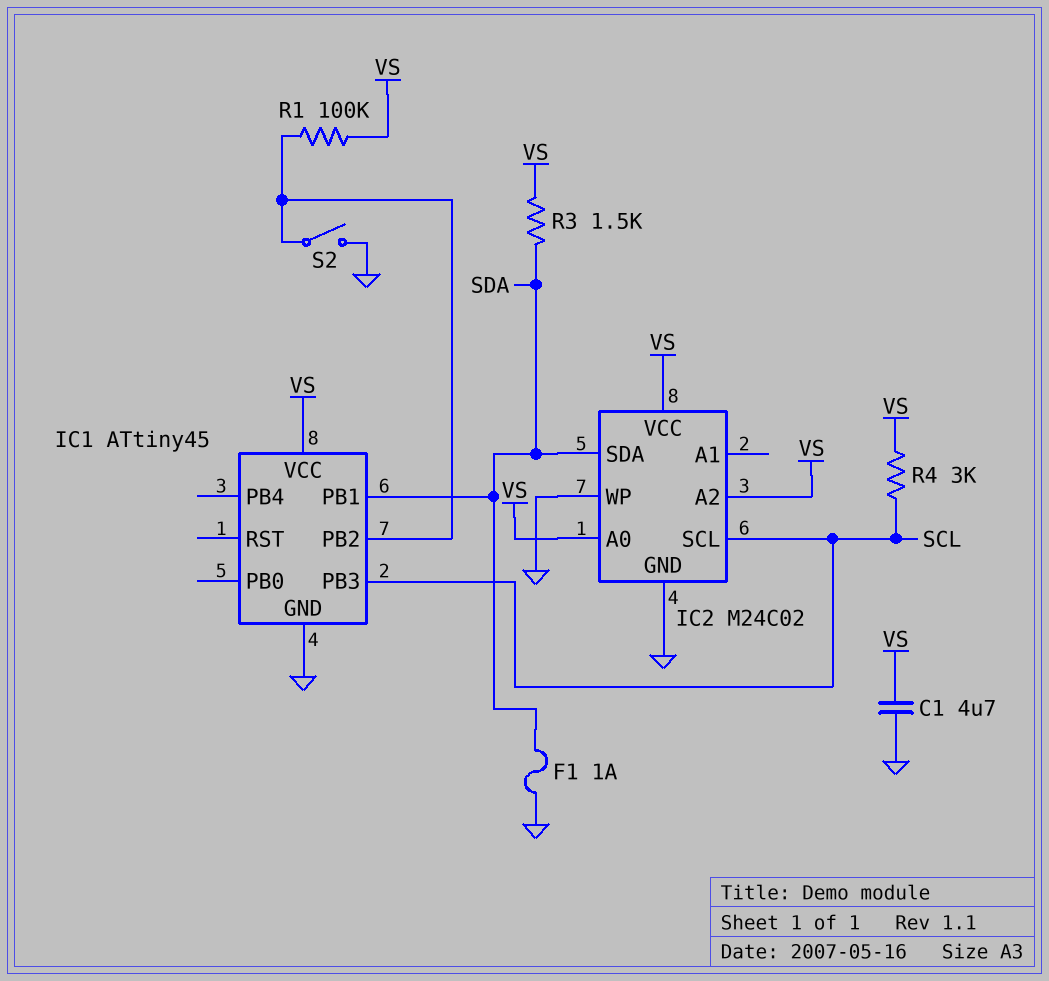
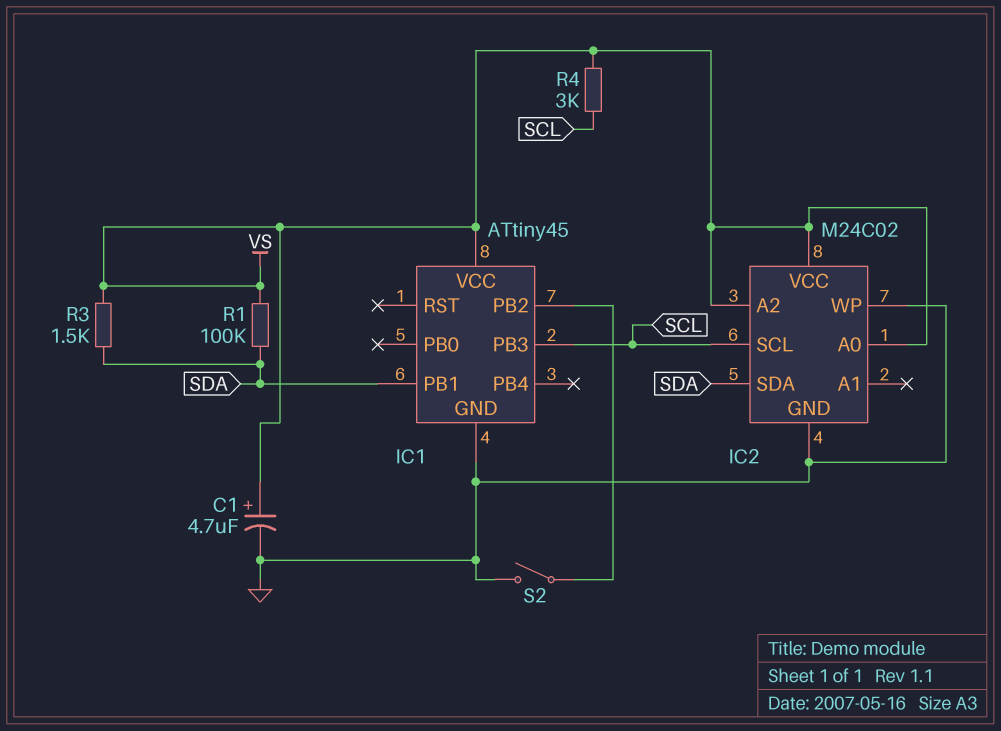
C1: 4.7uF (GND, VS) -> 4.7uF (plus VS, minus GND)
F1: 1A (GND, SDA) -> none
R1: 100k (IC1/PB2, VS) -> 100k (SDA, VS)

